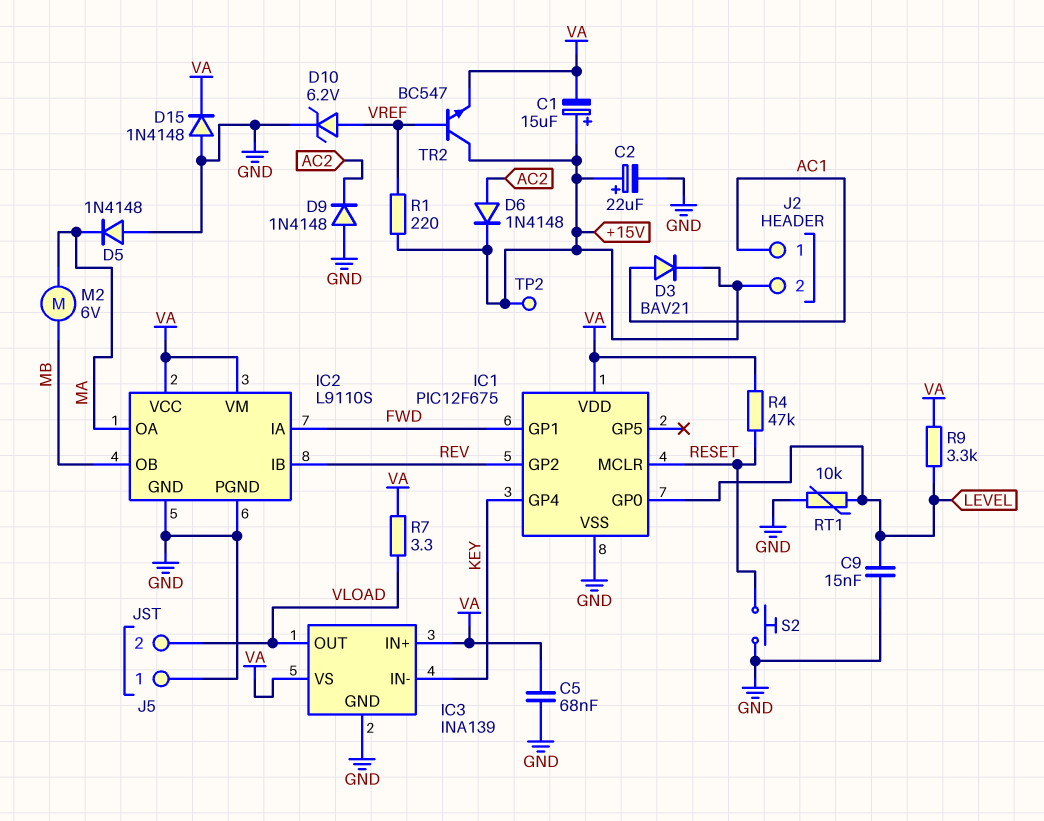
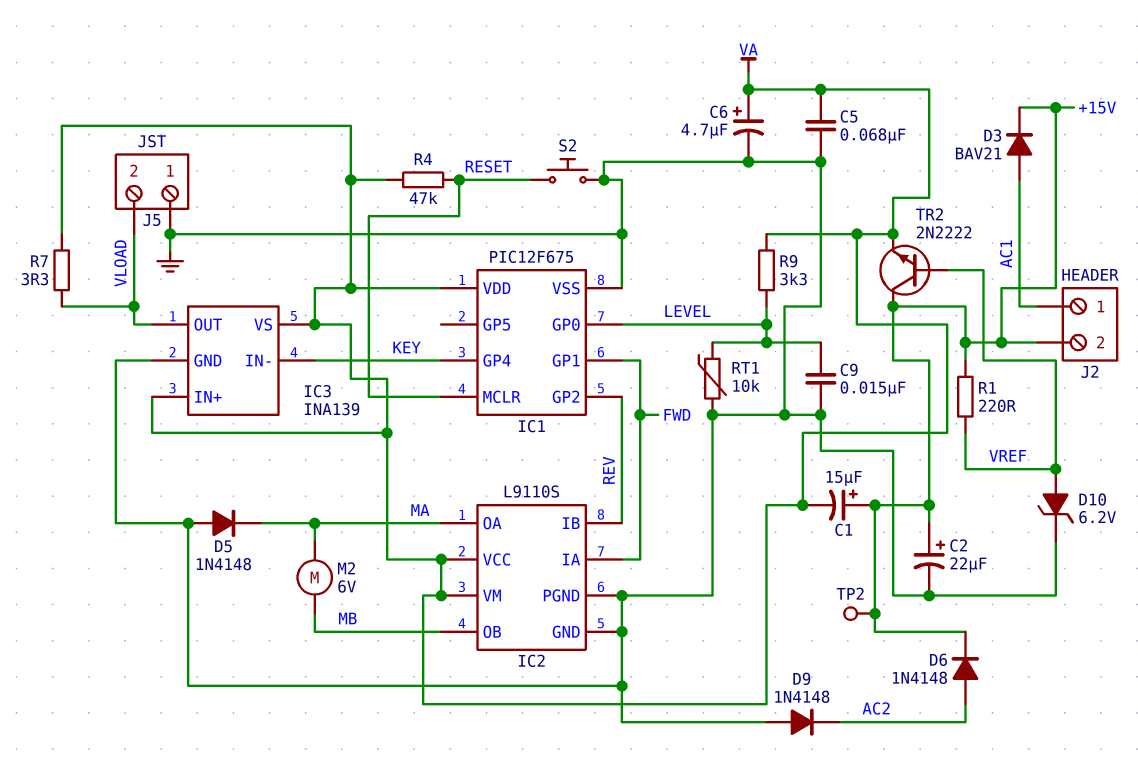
C6: none -> 4.7uF (plus VA, minus GND)
D15: diode 1N4148 (A GND, K VA) -> none
TR2: NPN BC547 (B VREF, C +15V, E VA) -> NPN 2N2222 (B VREF, C +15V, E VA)

